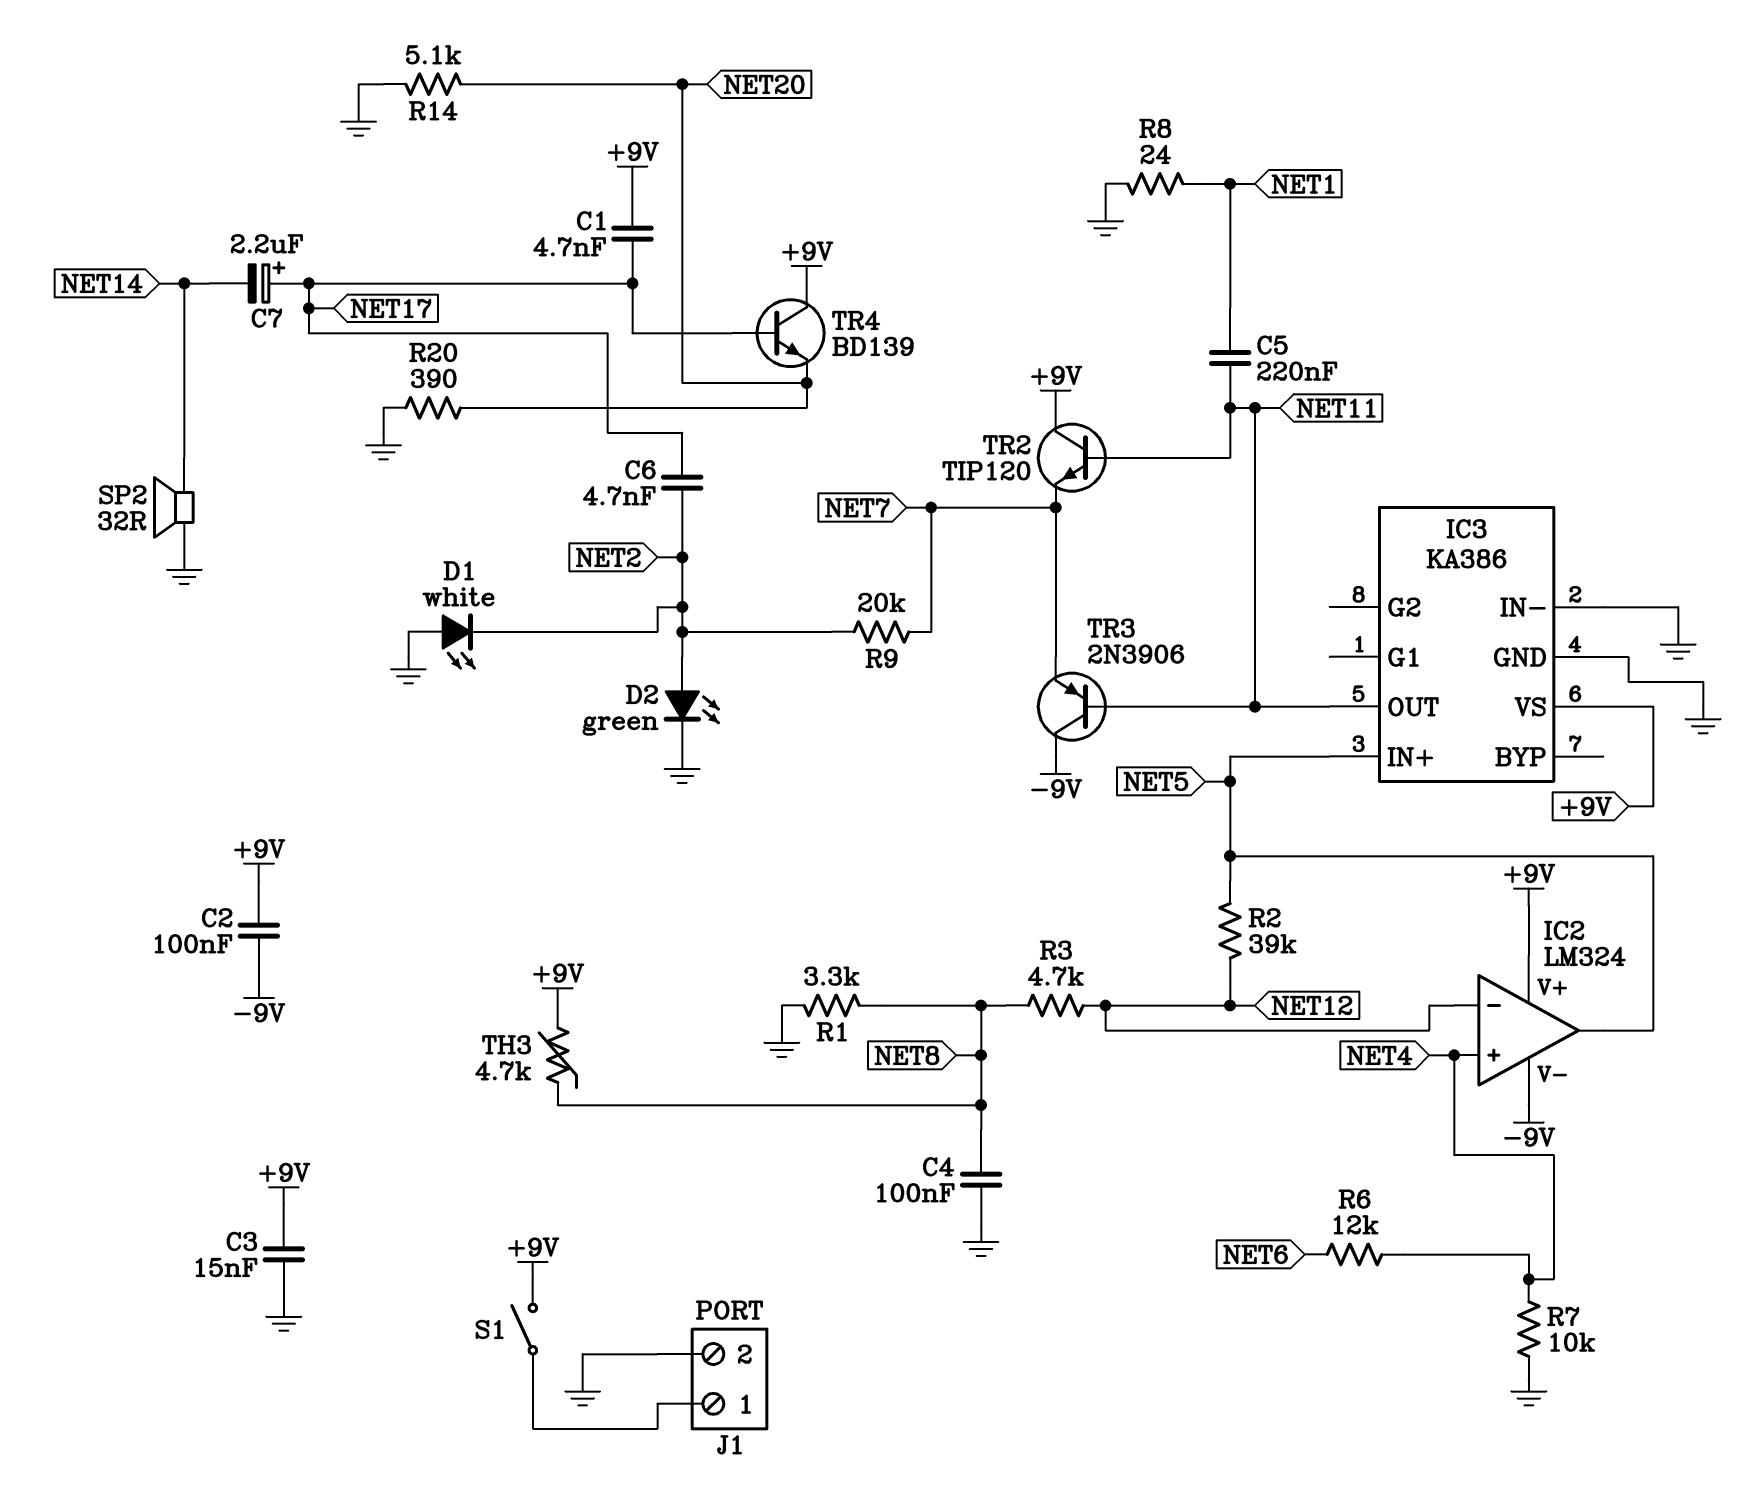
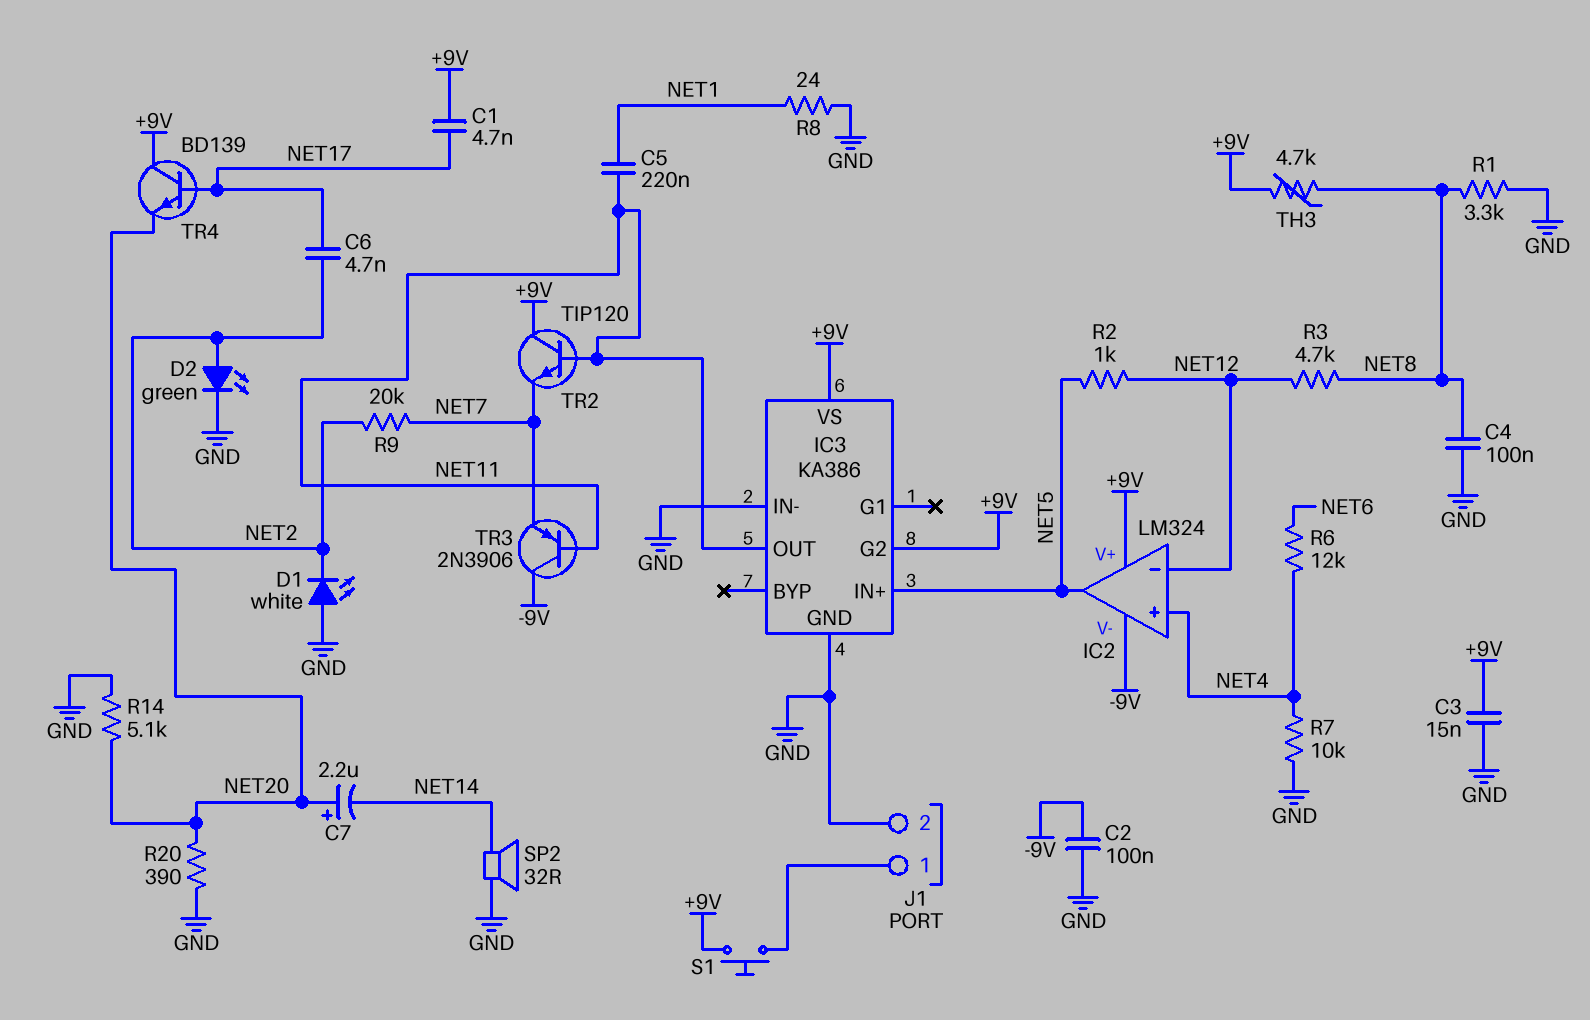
C2: 100nF (+9V, -9V) -> 100nF (-9V, GND)
C7: 2.2uF (plus NET17, minus NET14) -> 2.2uF (plus NET20, minus NET14)
IC3 pin G2: none -> +9V
R2: 39k (NET5, NET12) -> 1k (NET5, NET12)
S1: switch (+9V, J1/1) -> button (+9V, J1/1)

